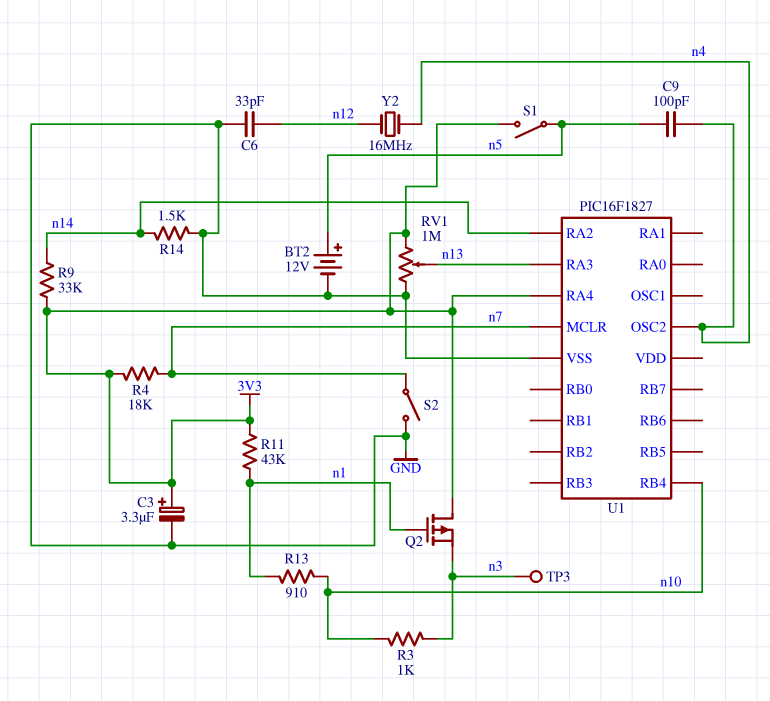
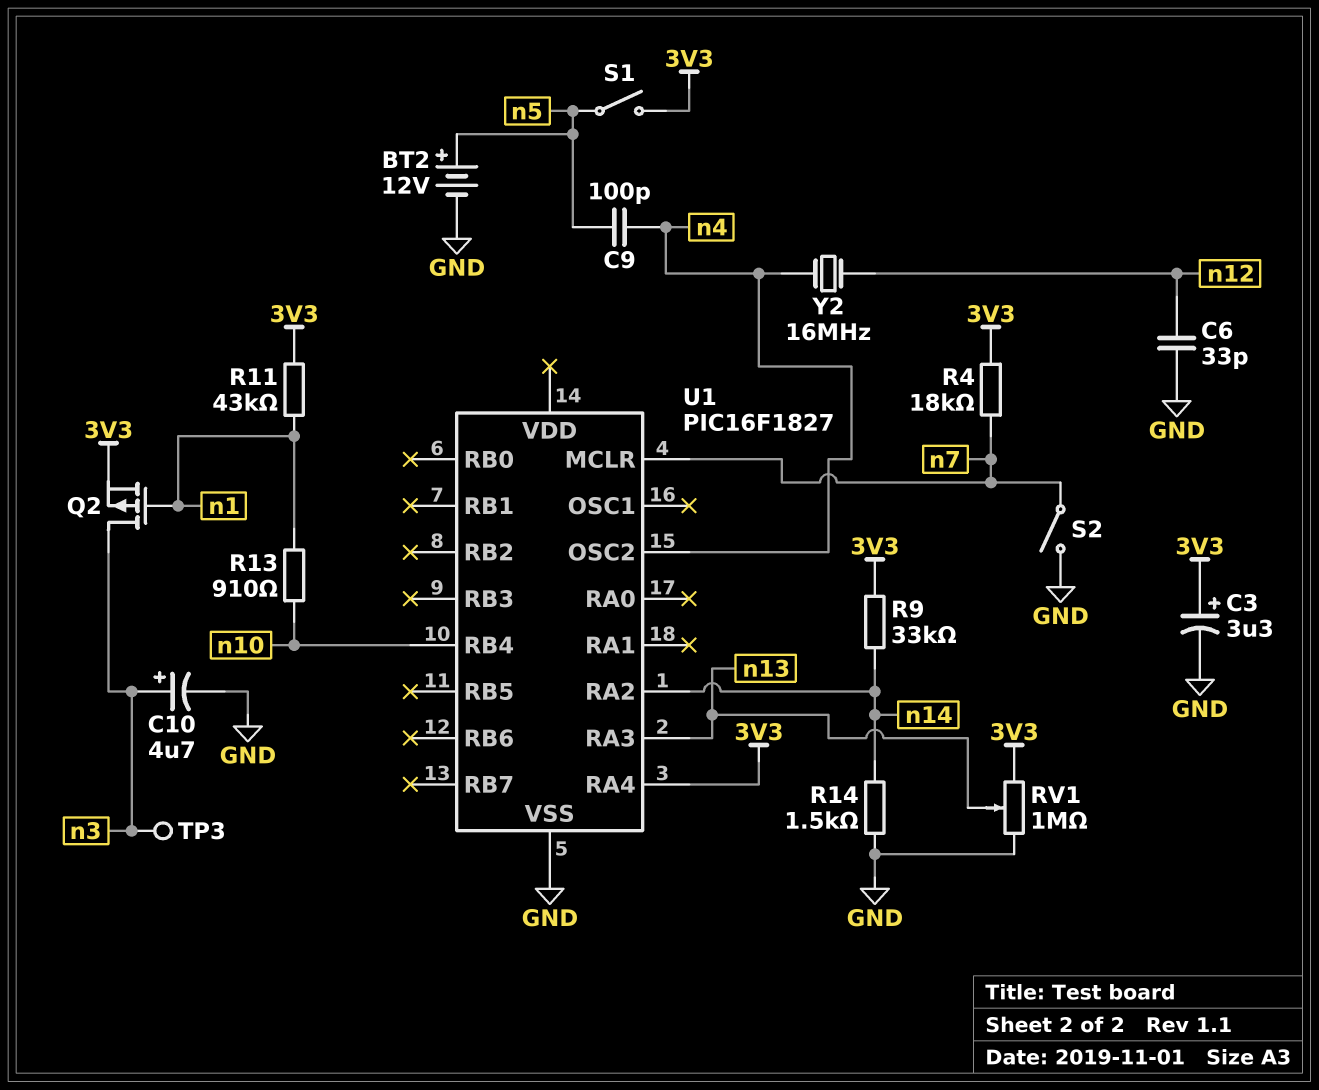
C10: none -> 4.7uF (plus n3, minus GND)
Q2: PMOS (G n1, D 3V3, S n3) -> PMOS (G n1, D n3, S 3V3)
R3: 1k (n3, n10) -> none

